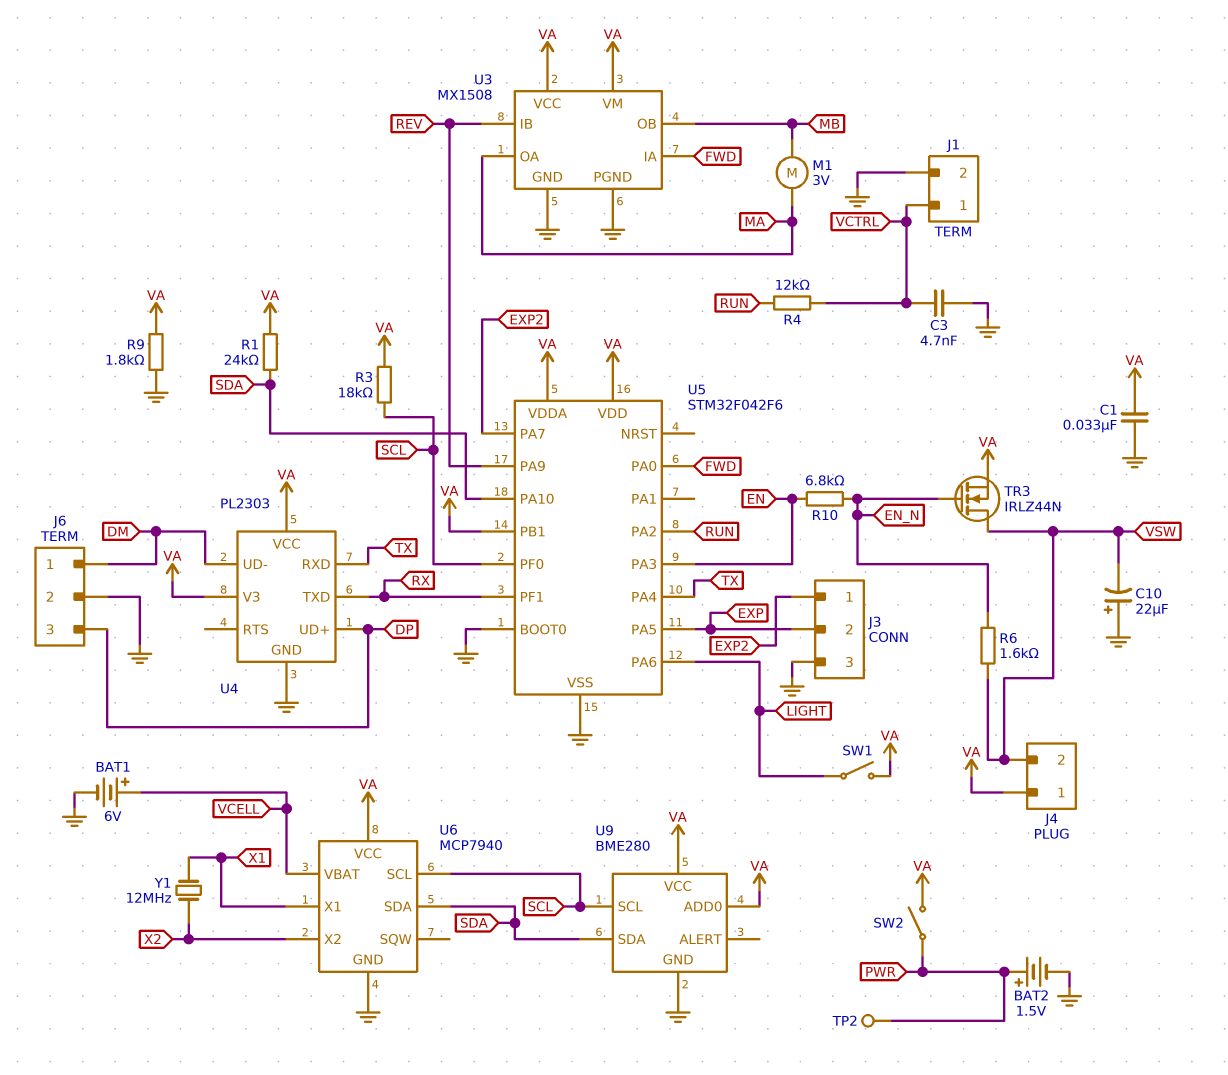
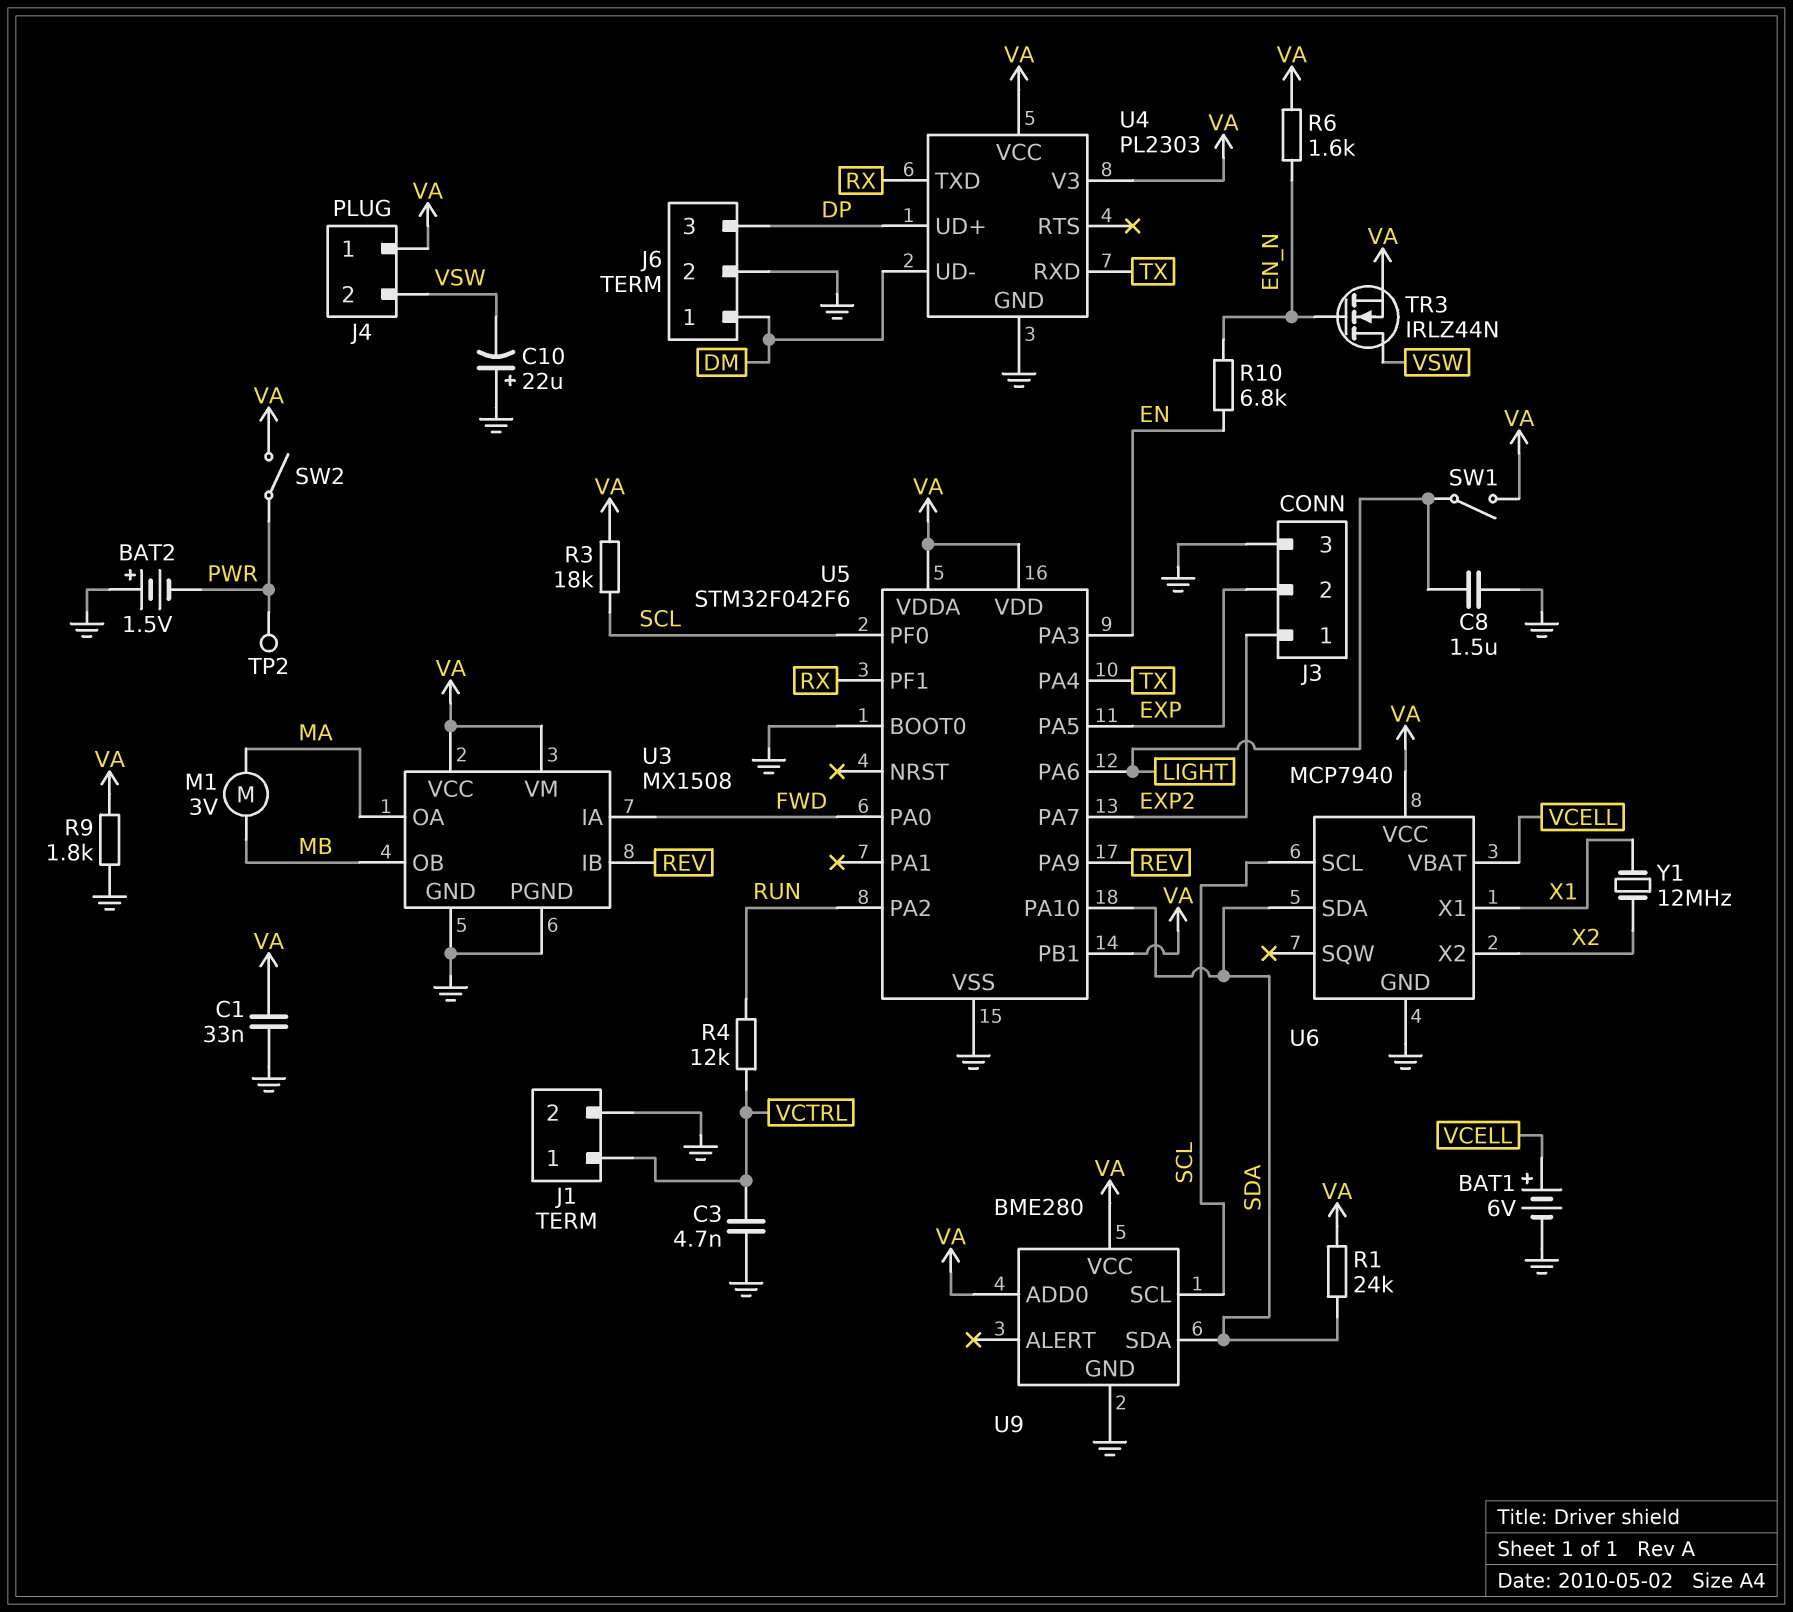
BAT2: 1.5V (plus PWR, minus GND) -> 1.5V (plus GND, minus PWR)
C8: none -> 1.5uF (GND, LIGHT)
R6: 1.6k (EN_N, VSW) -> 1.6k (EN_N, VA)

